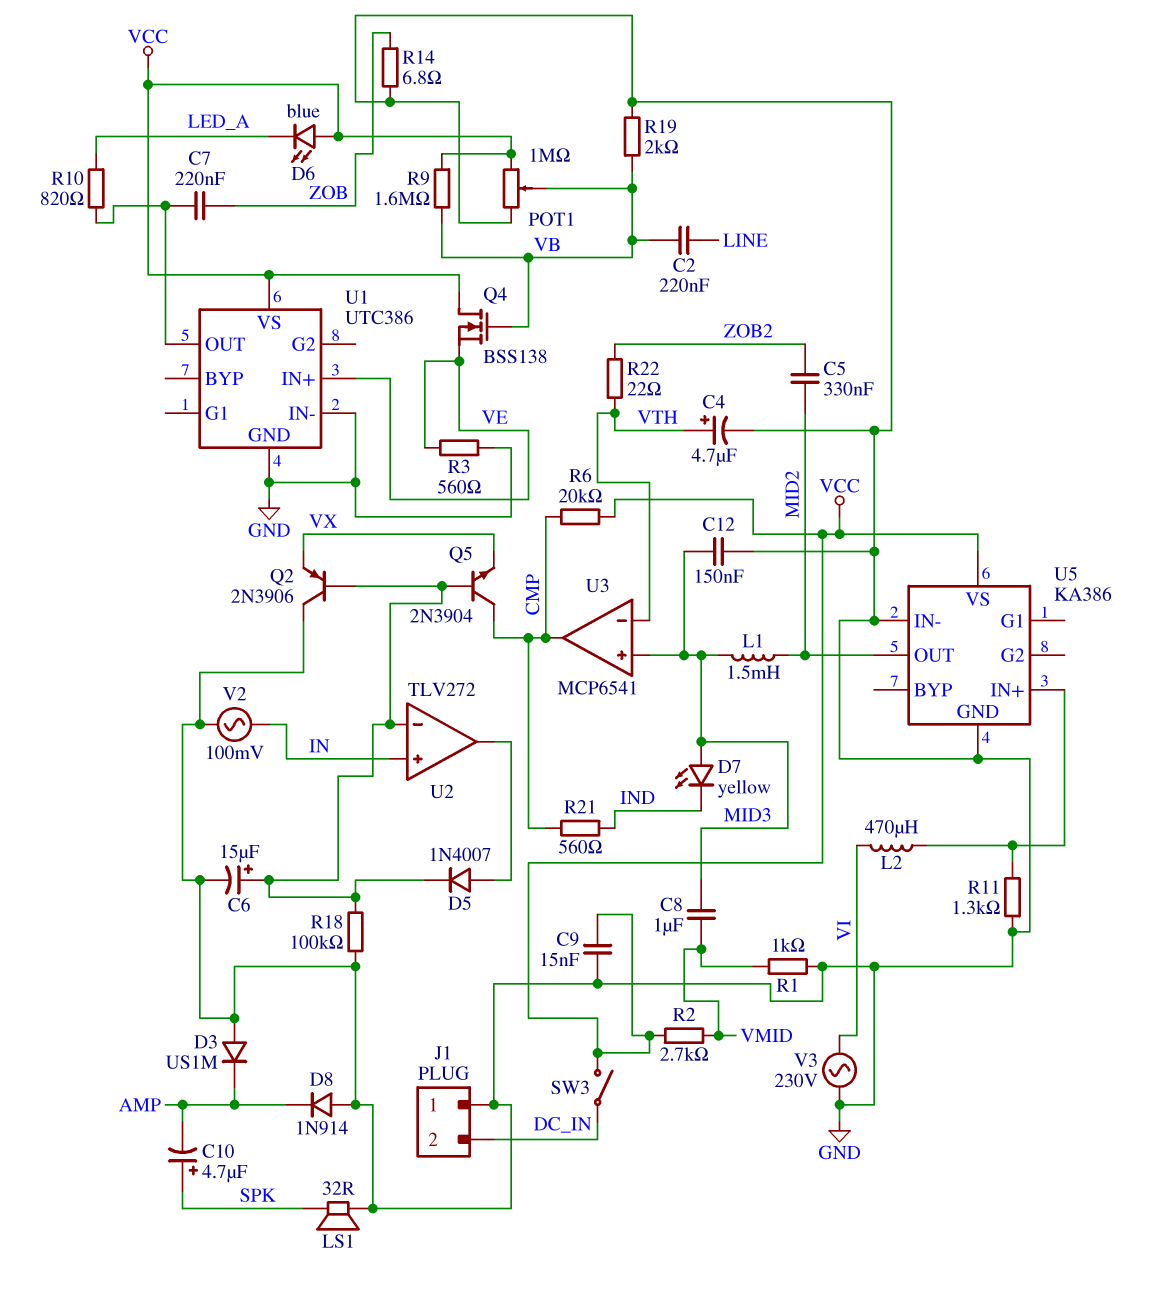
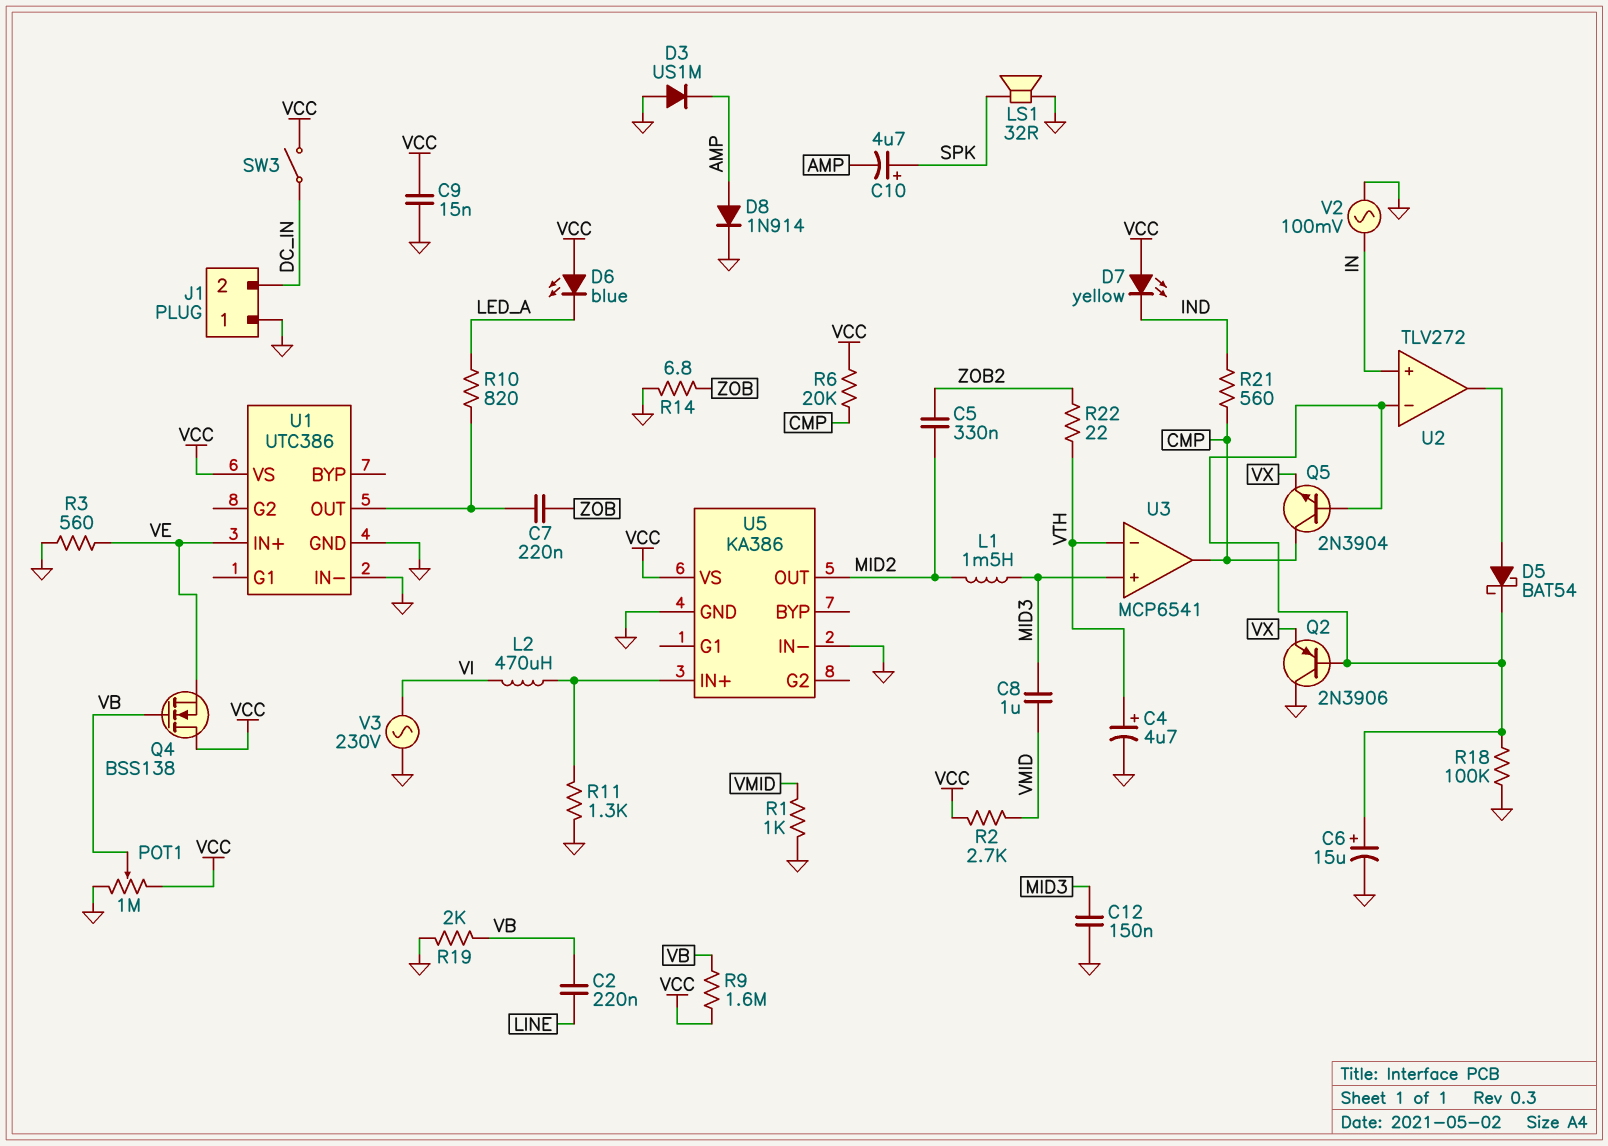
D5: diode 1N4007 (A U2/out, K U2/in-) -> schottky BAT54 (A U2/out, K U2/in-)
D7: LED yellow (A MID3, K IND) -> LED yellow (A VCC, K IND)
D8: diode 1N914 (A GND, K AMP) -> diode 1N914 (A AMP, K GND)

